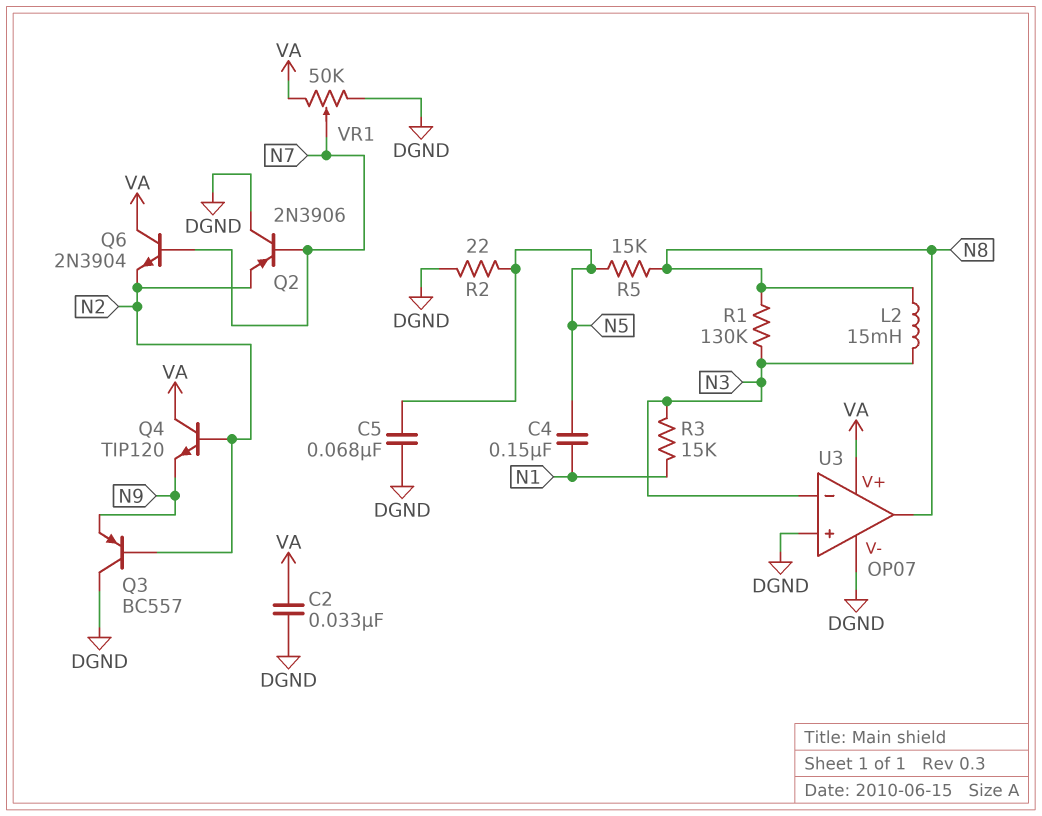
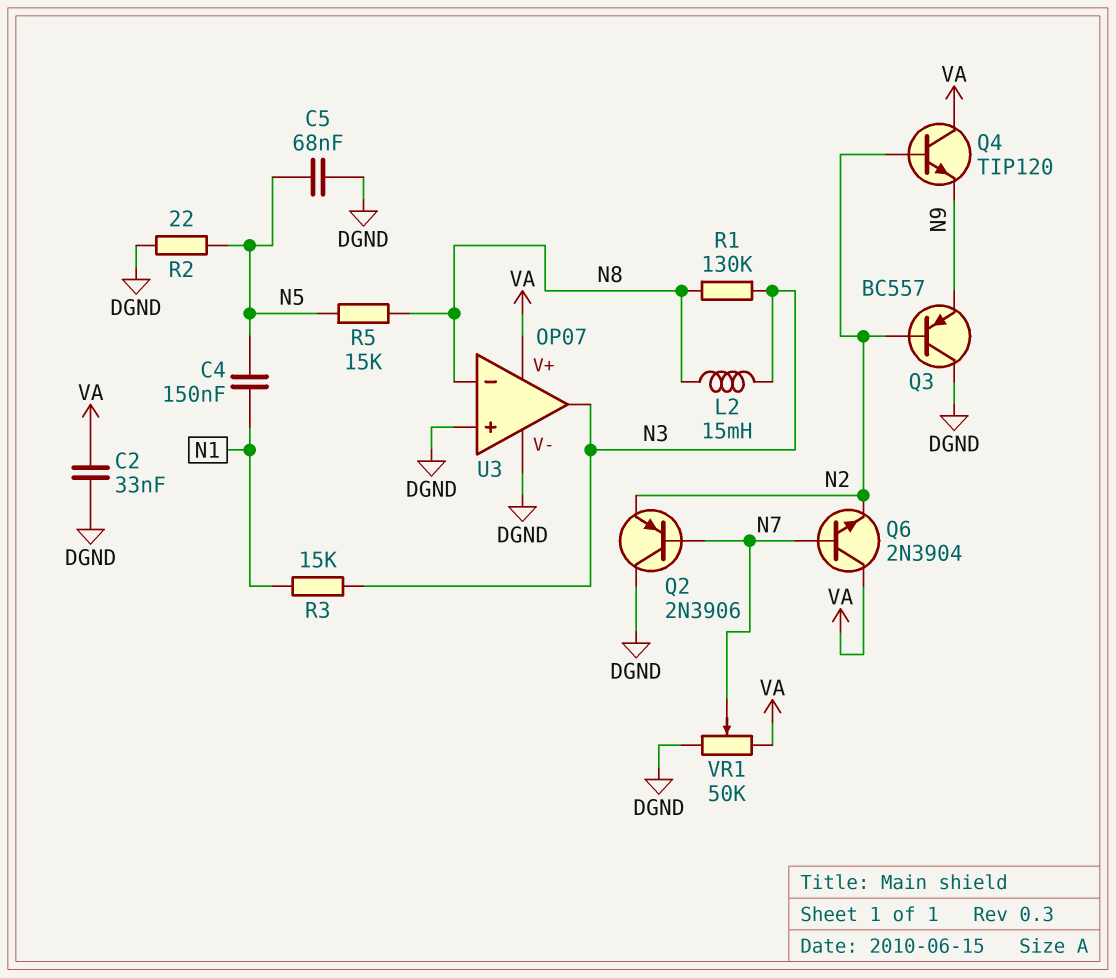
U3 pin in-: N3 -> N8
U3 pin out: N8 -> N3

